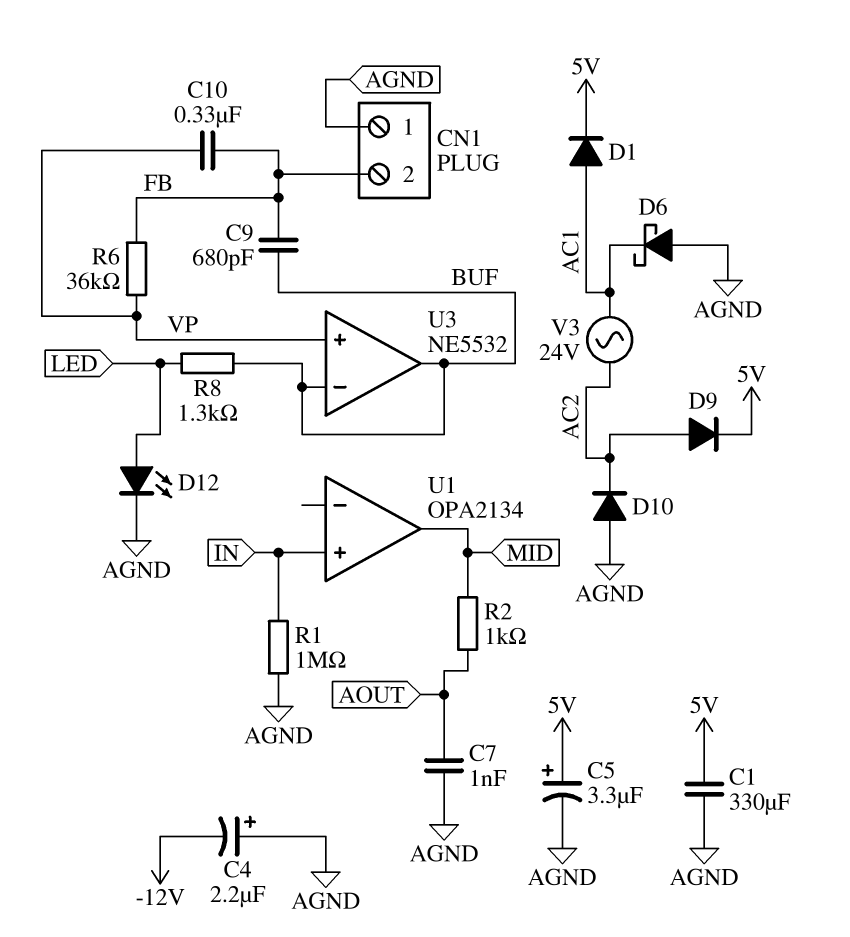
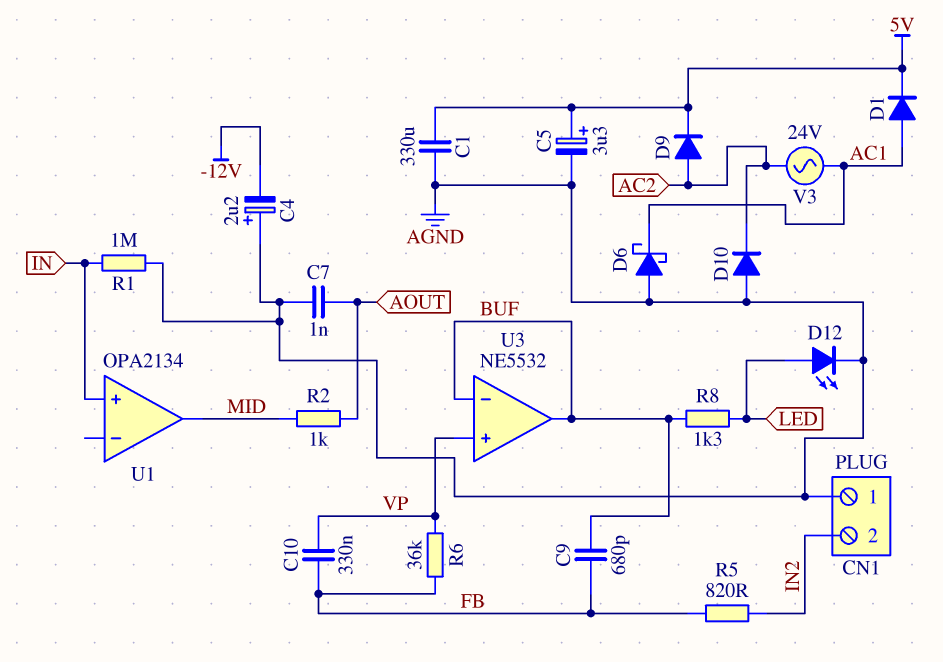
CN1 pin 2: FB -> IN2
R5: none -> 820 (FB, IN2)

